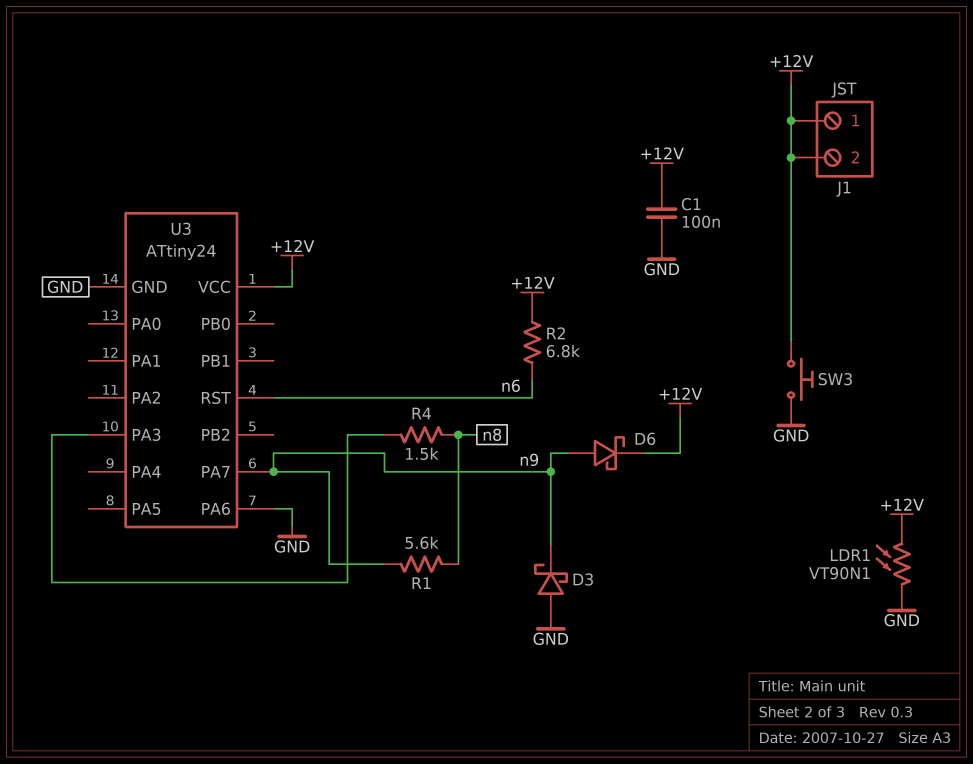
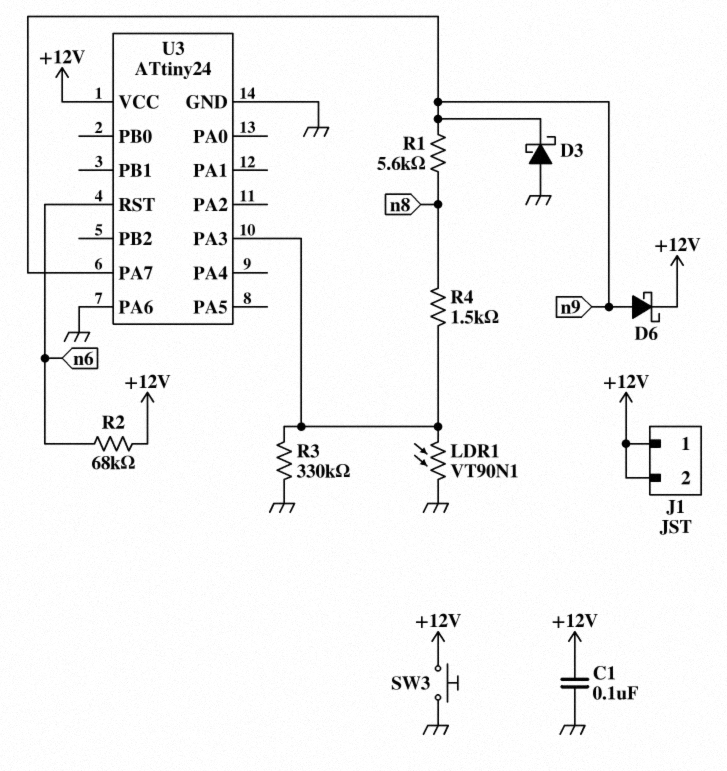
LDR1: VT90N1 (+12V, GND) -> VT90N1 (GND, U3/PA3)
R2: 6.8k (+12V, n6) -> 68k (+12V, n6)
R3: none -> 330k (GND, U3/PA3)

